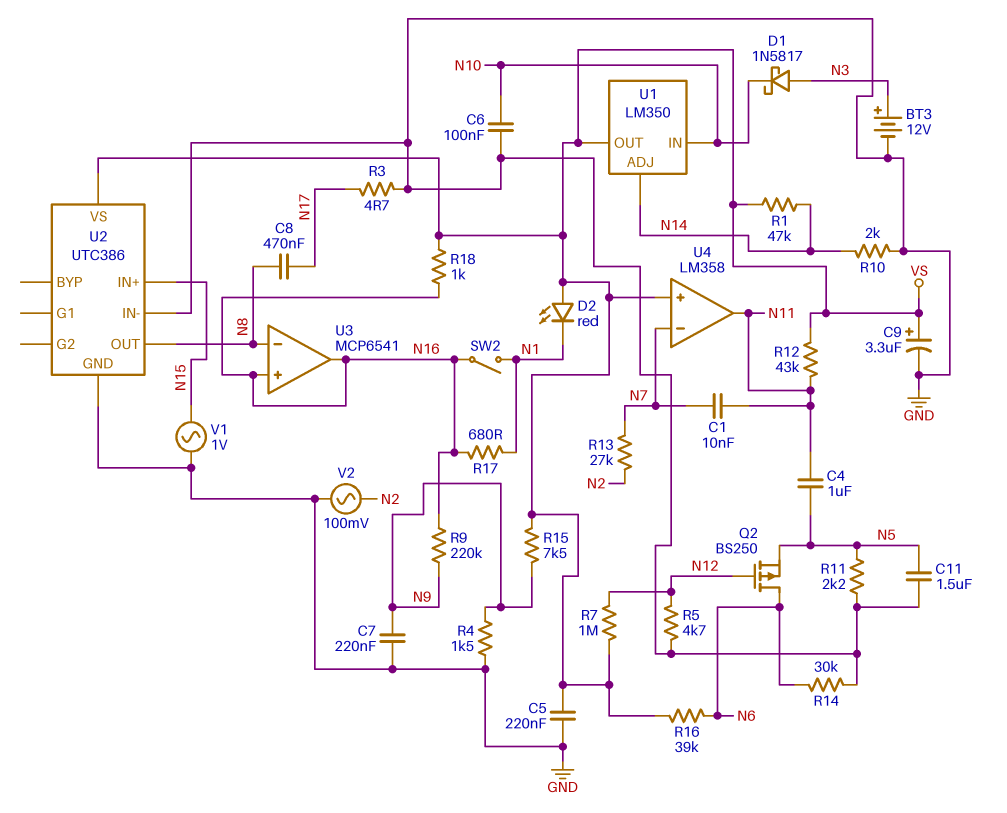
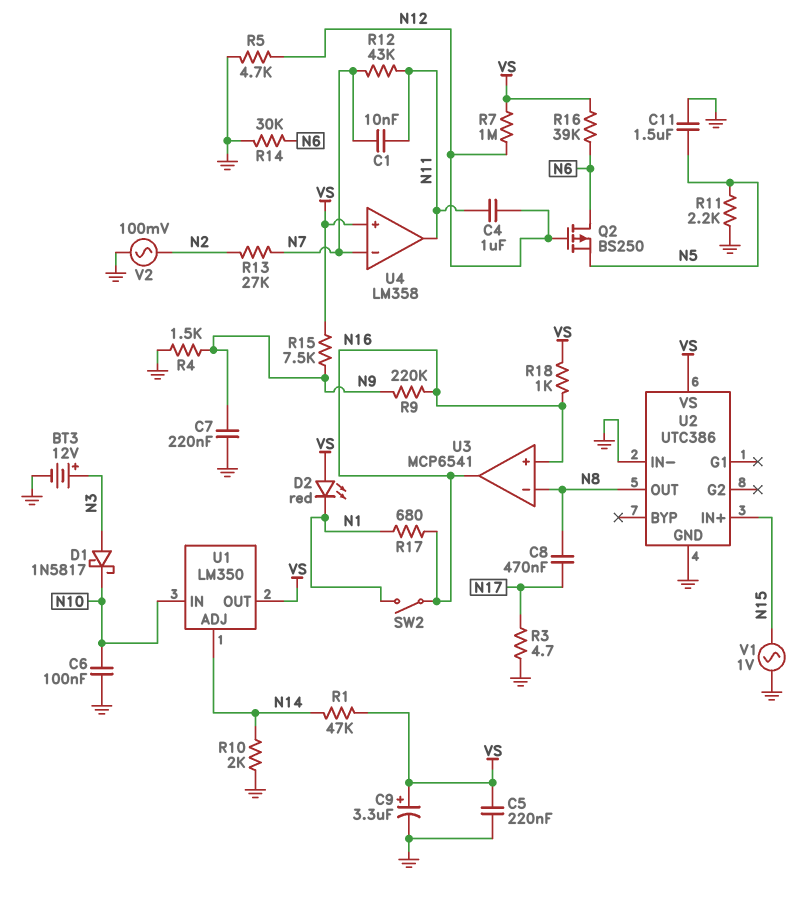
C4: 1uF (N5, N11) -> 1uF (N11, N12)
R12: 43k (N11, VS) -> 43k (N7, N11)

